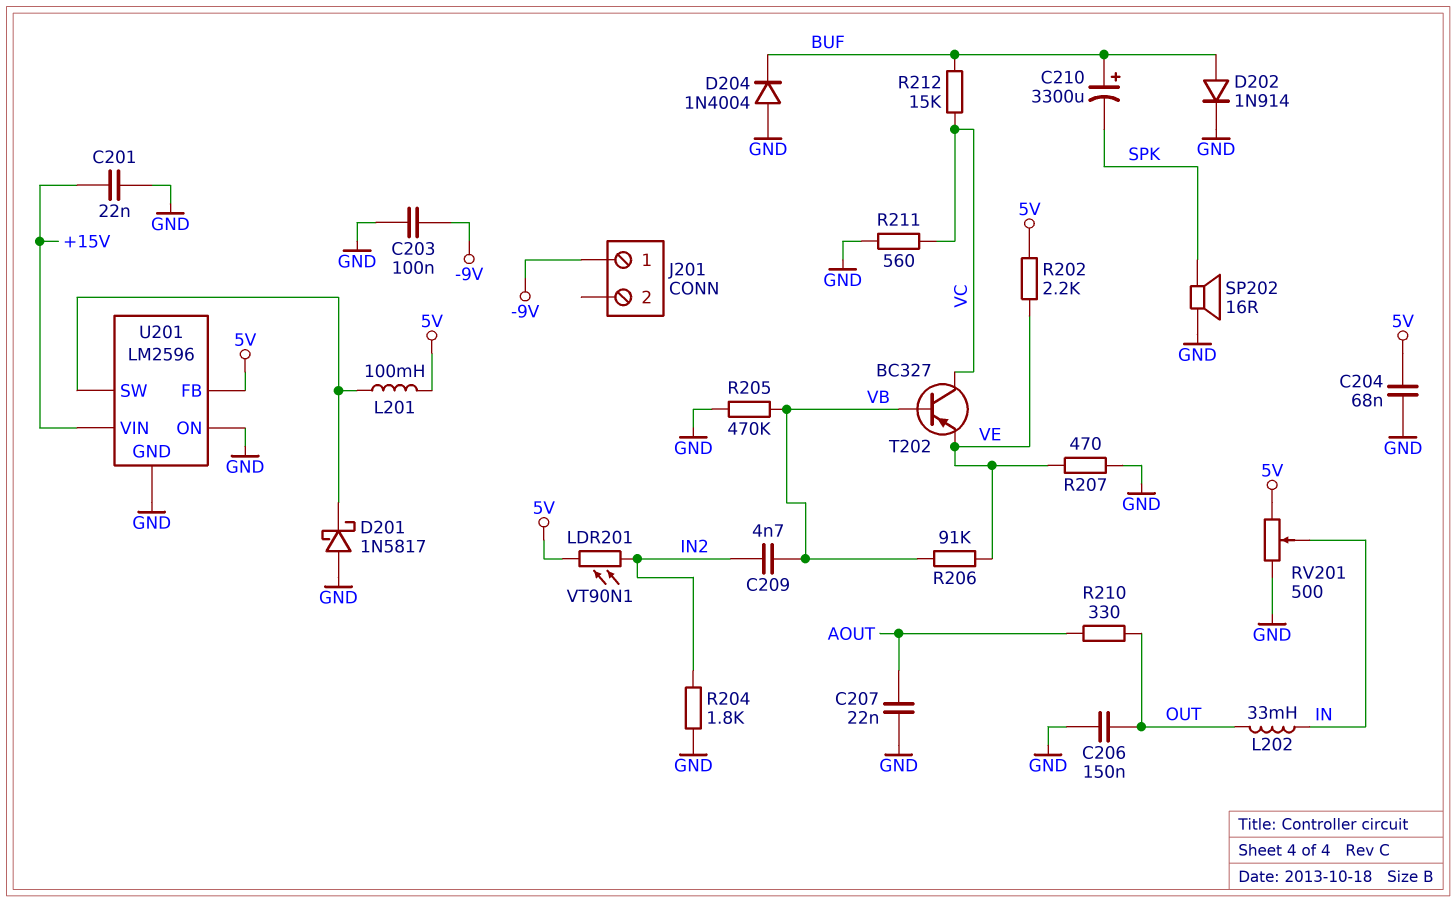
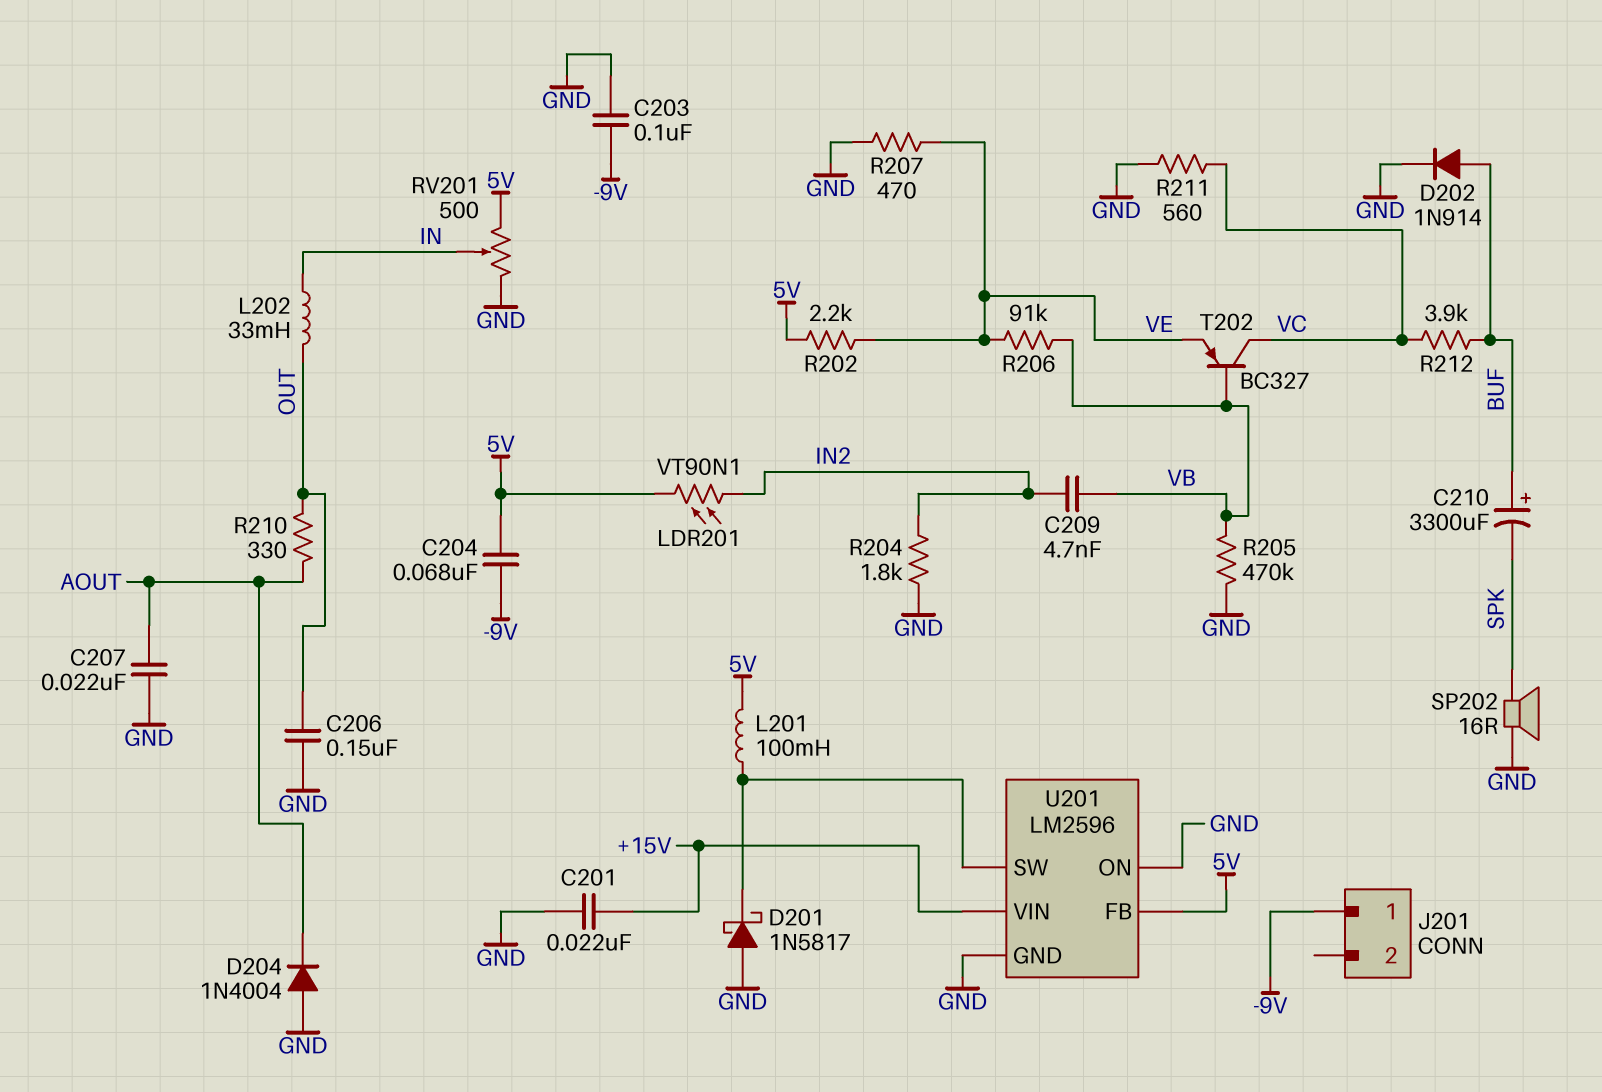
C204: 68nF (5V, GND) -> 68nF (-9V, 5V)
D204: diode 1N4004 (A GND, K BUF) -> diode 1N4004 (A GND, K AOUT)
R212: 15k (BUF, VC) -> 3.9k (BUF, VC)

